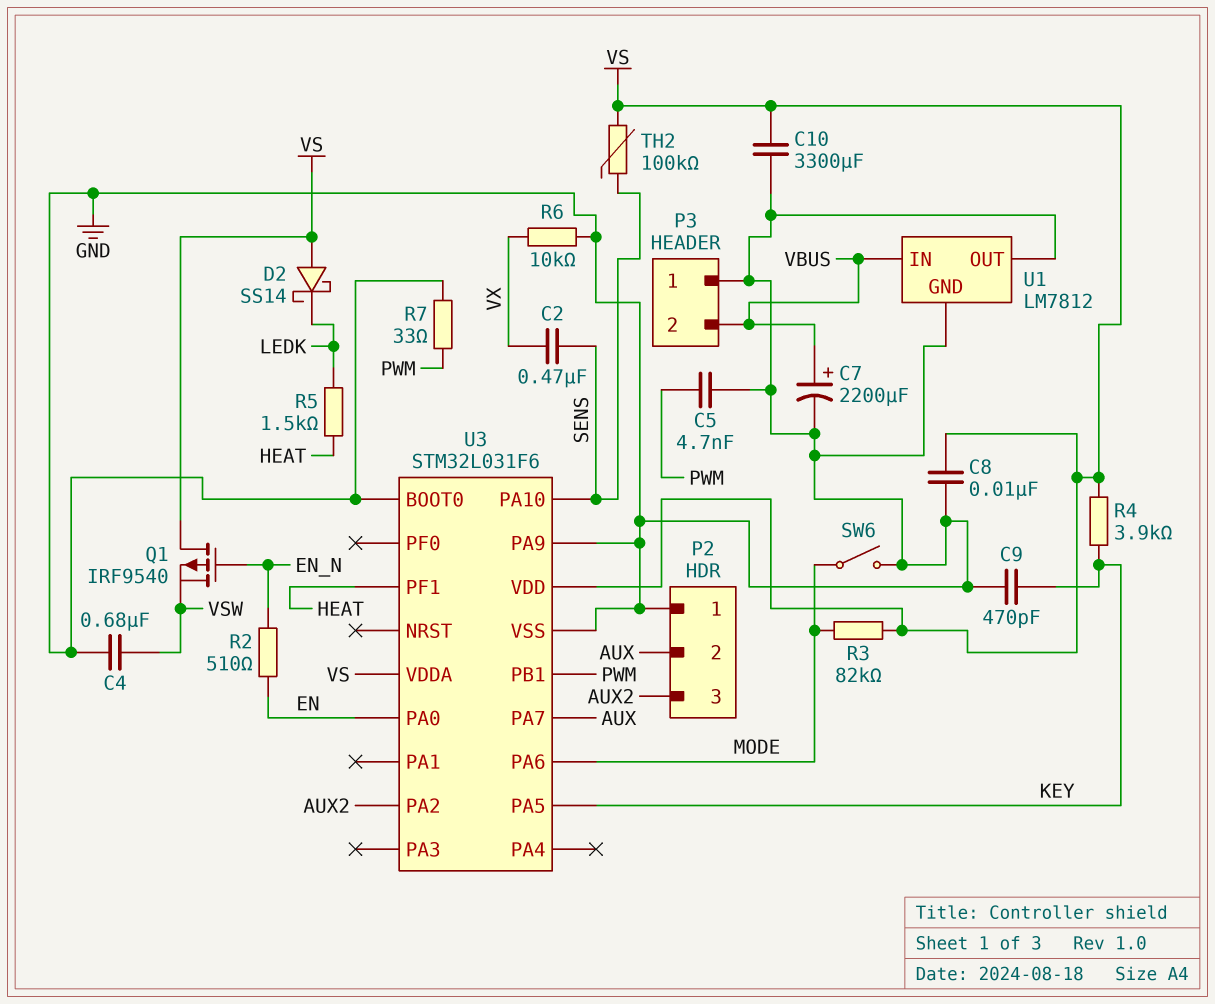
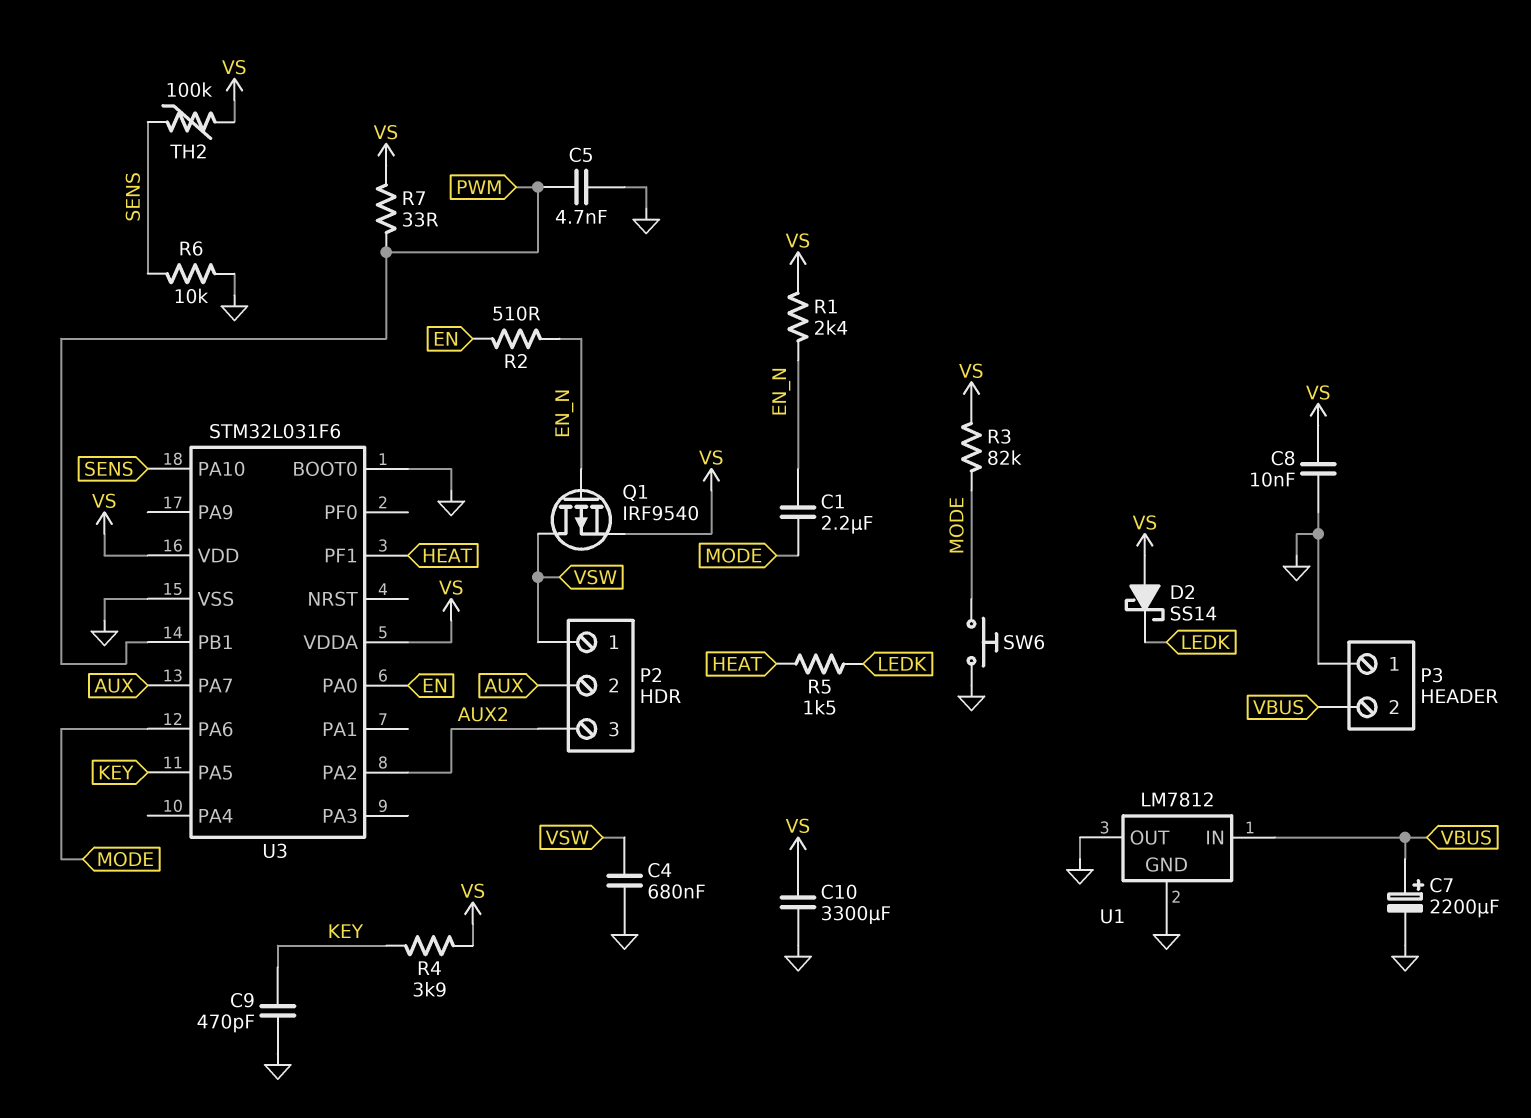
C1: none -> 2.2uF (EN_N, MODE)
C2: 470nF (SENS, VX) -> none
P2 pin 1: GND -> VSW
Q1: PMOS IRF9540 (G EN_N, D VS, S VSW) -> PMOS IRF9540 (G EN_N, D VSW, S VS)
R1: none -> 2.4k (EN_N, VS)
R6: 10k (GND, VX) -> 10k (GND, SENS)
R7: 33 (GND, PWM) -> 33 (PWM, VS)
SW6: switch (GND, MODE) -> button (GND, MODE)
U3 pin PA9: GND -> none

